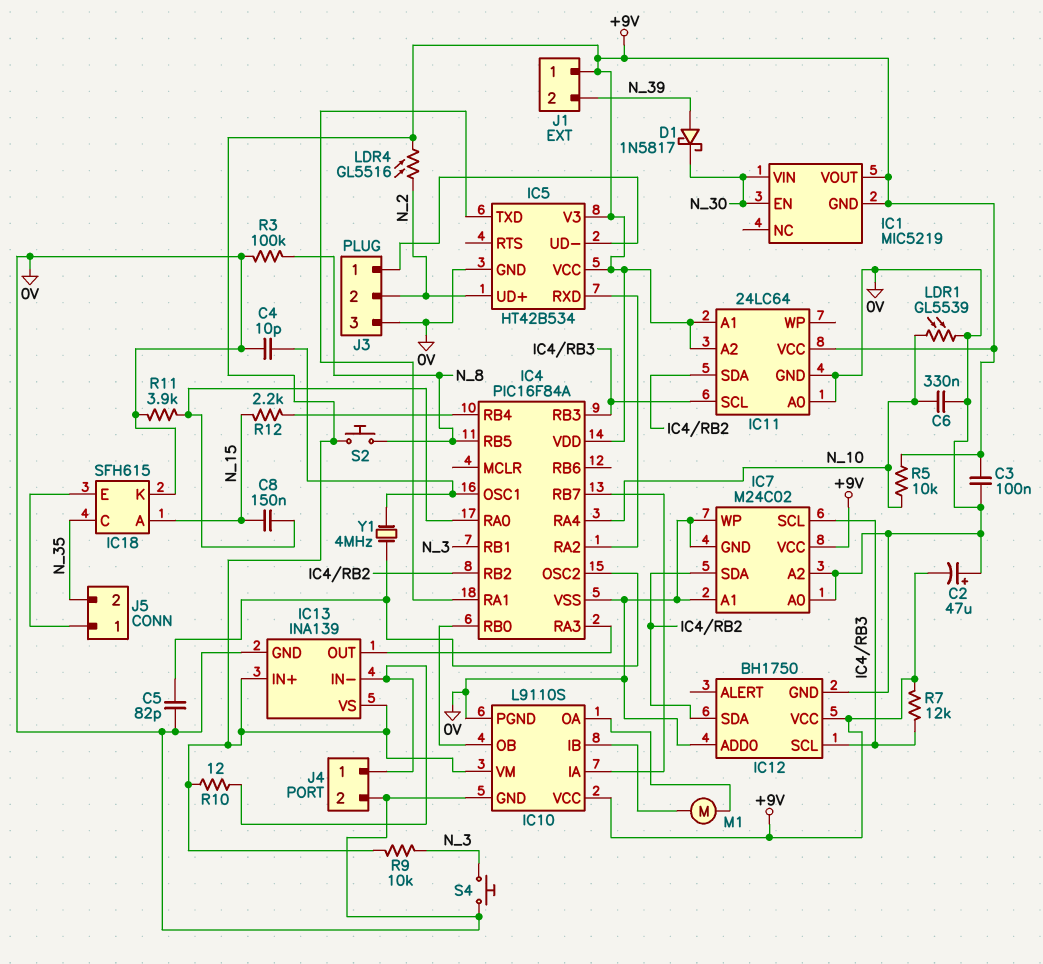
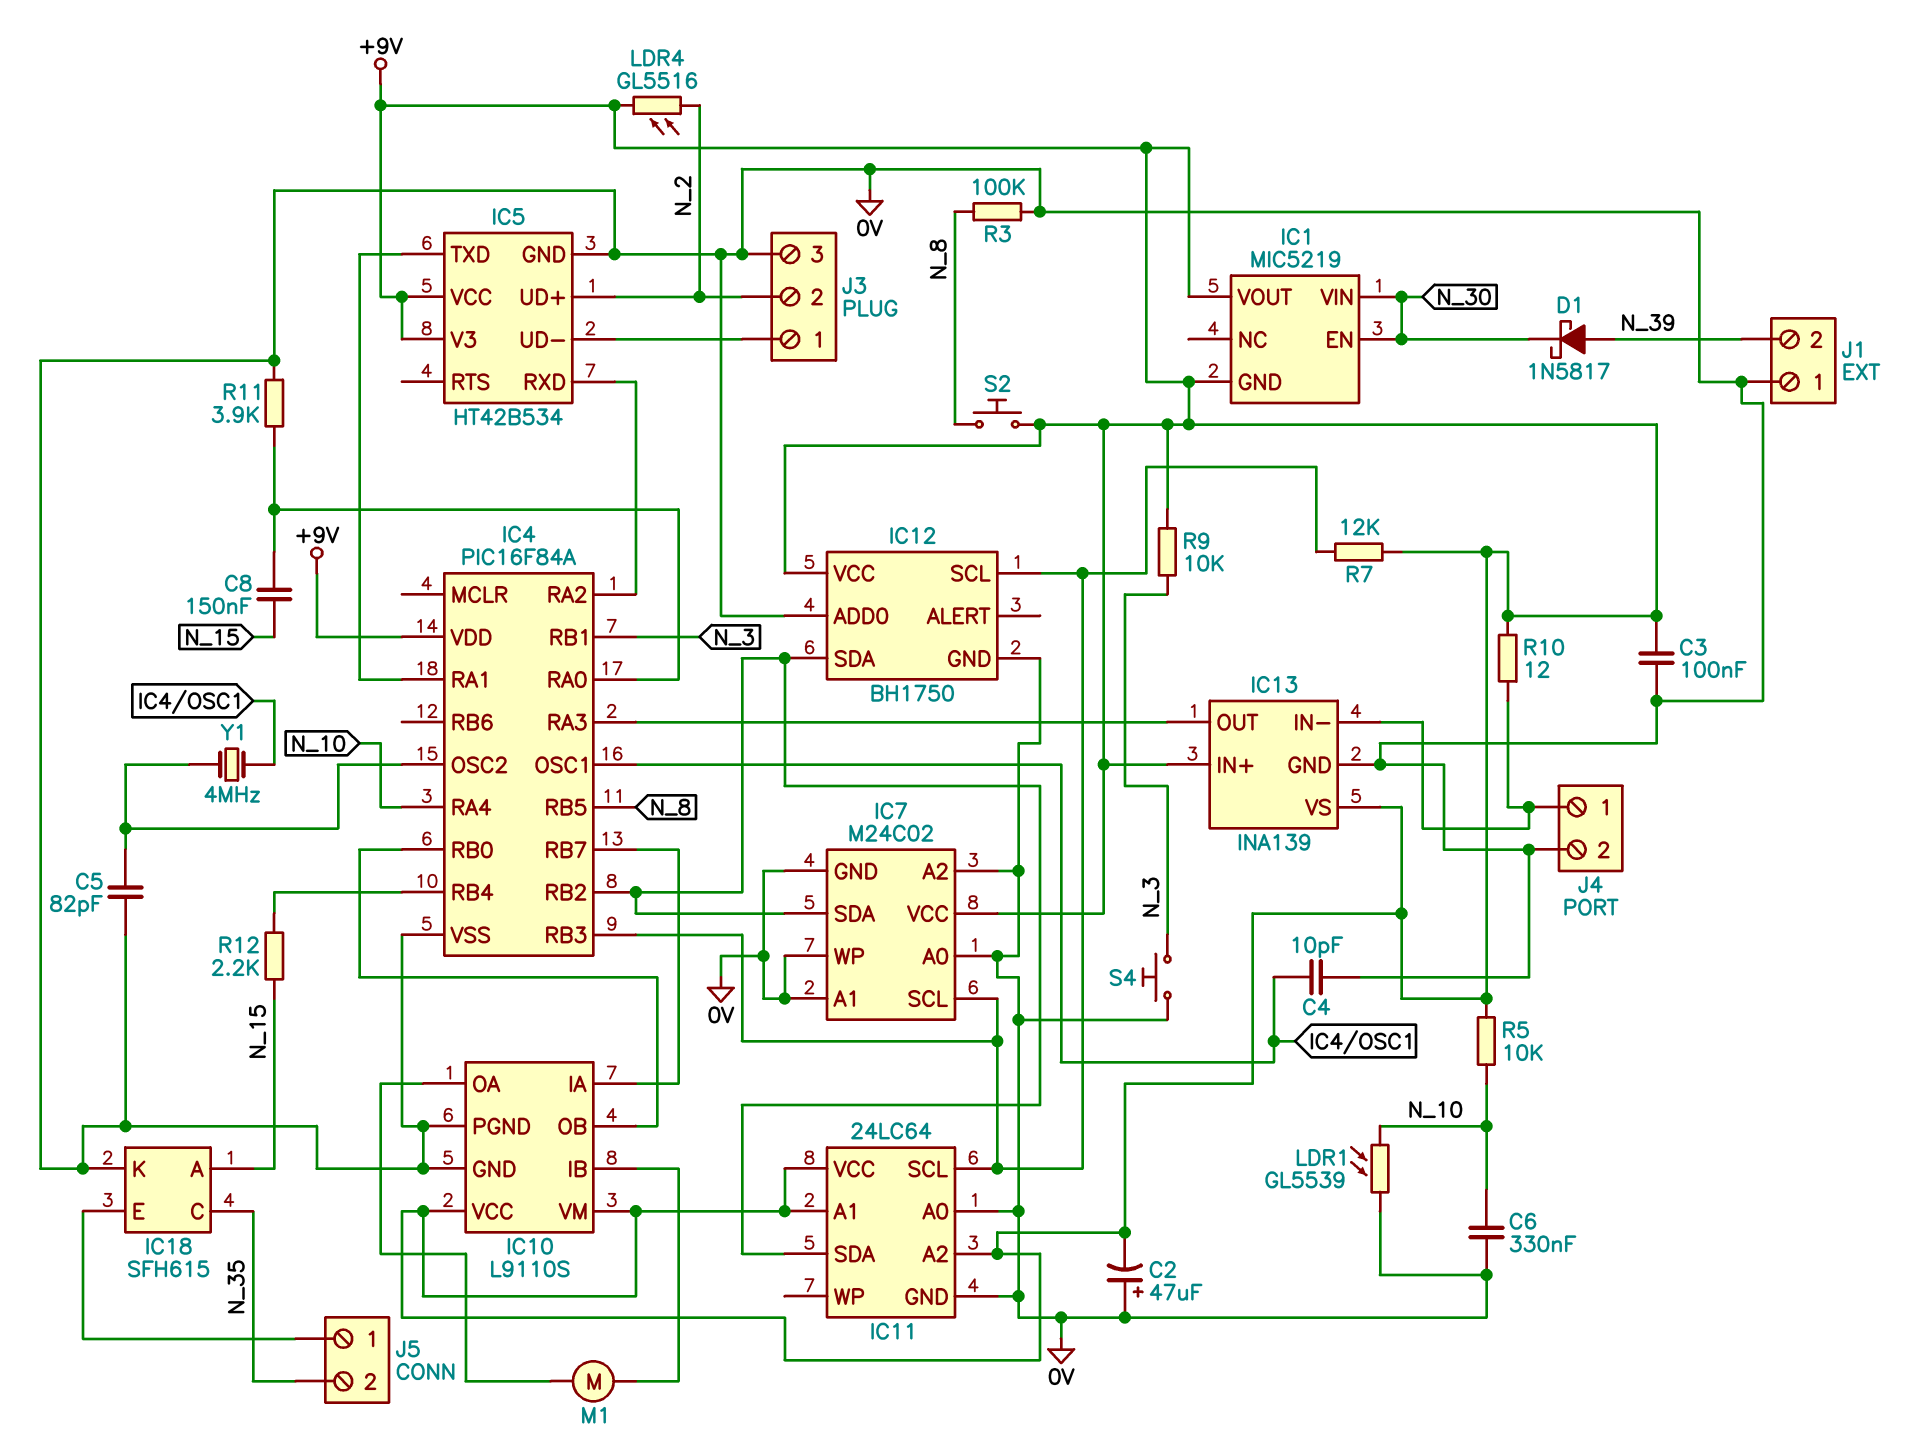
J1 pin 1: +9V -> 0V

